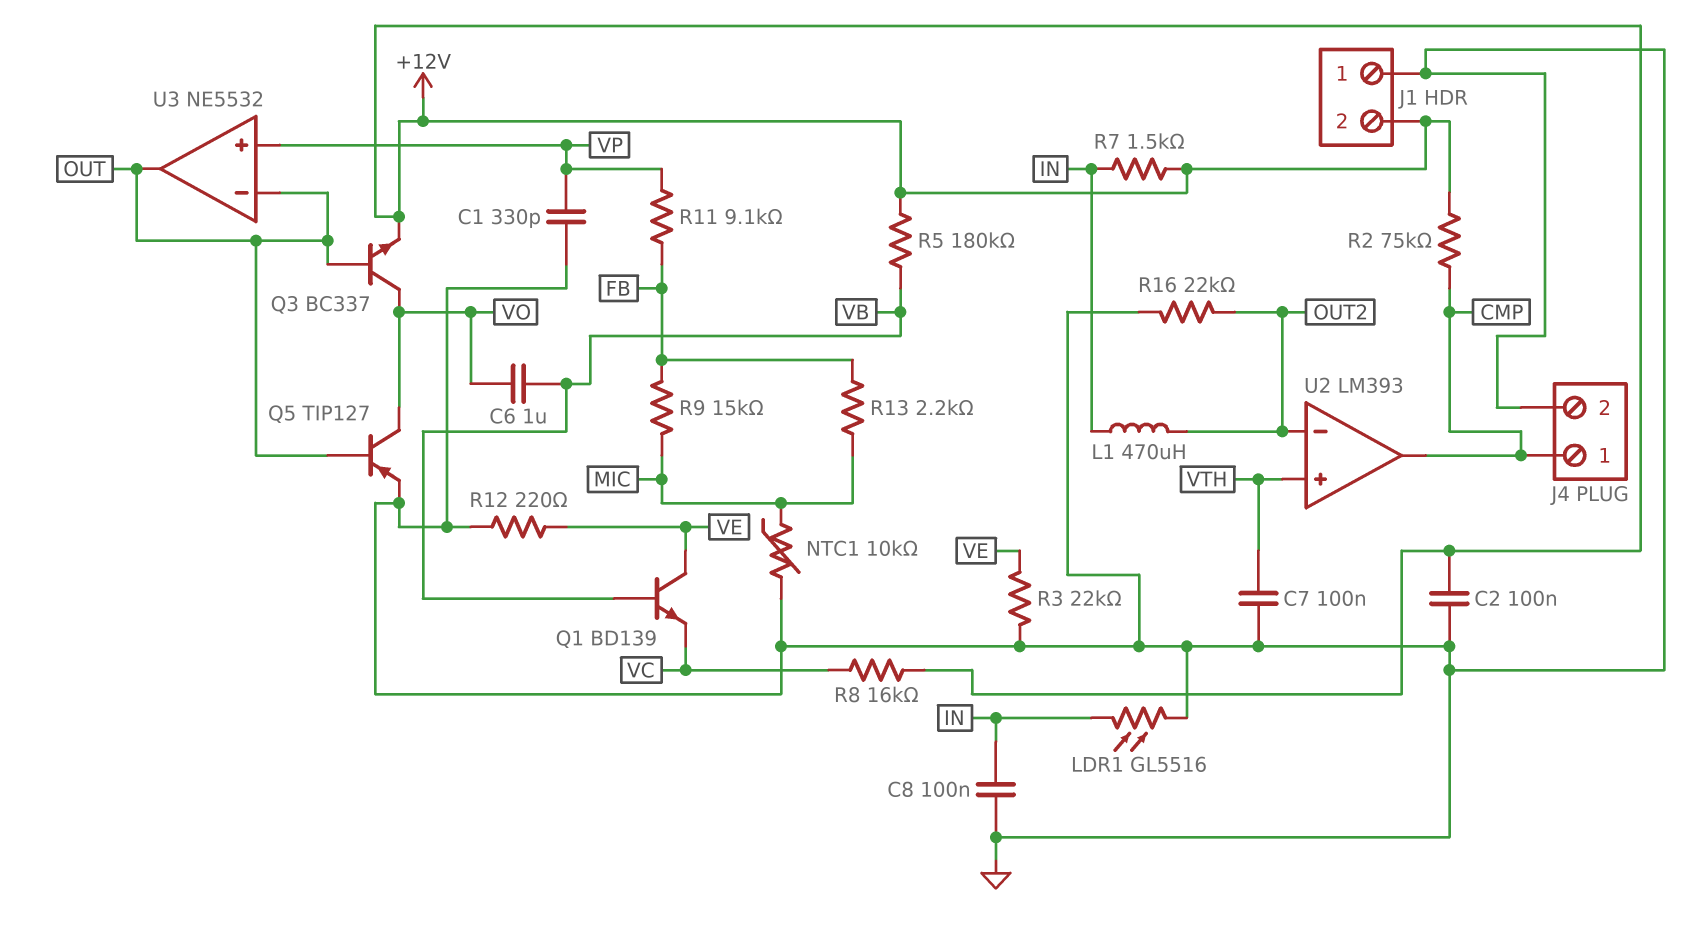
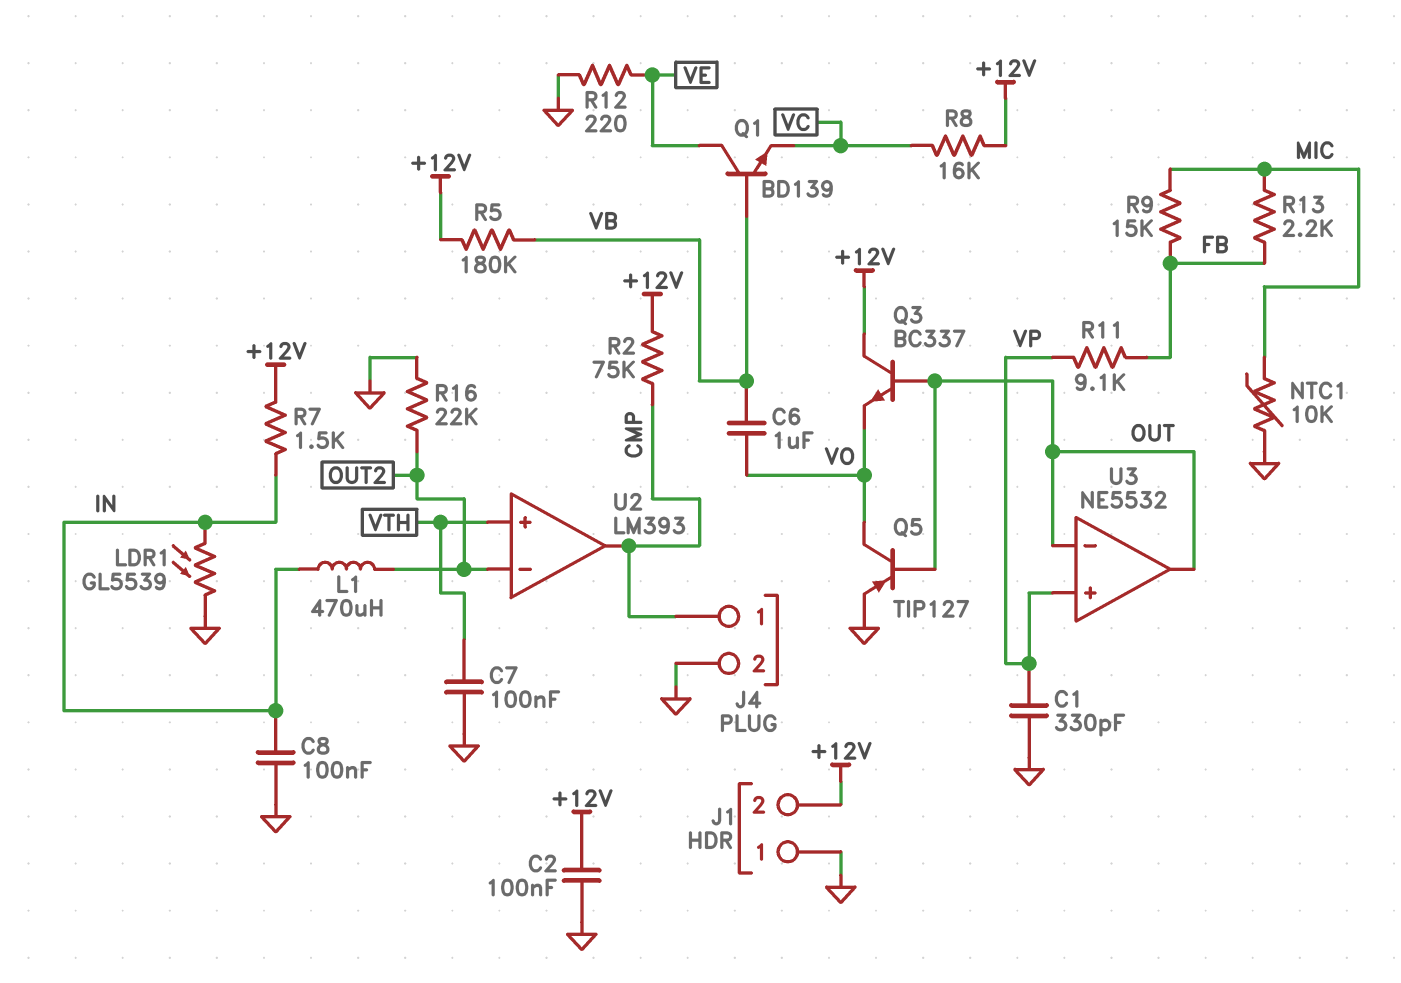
LDR1: GL5516 (GND, IN) -> GL5539 (GND, IN)
Q3: NPN BC337 (B OUT, C VO, E +12V) -> NPN BC337 (B OUT, C +12V, E VO)
R3: 22k (GND, VE) -> none

